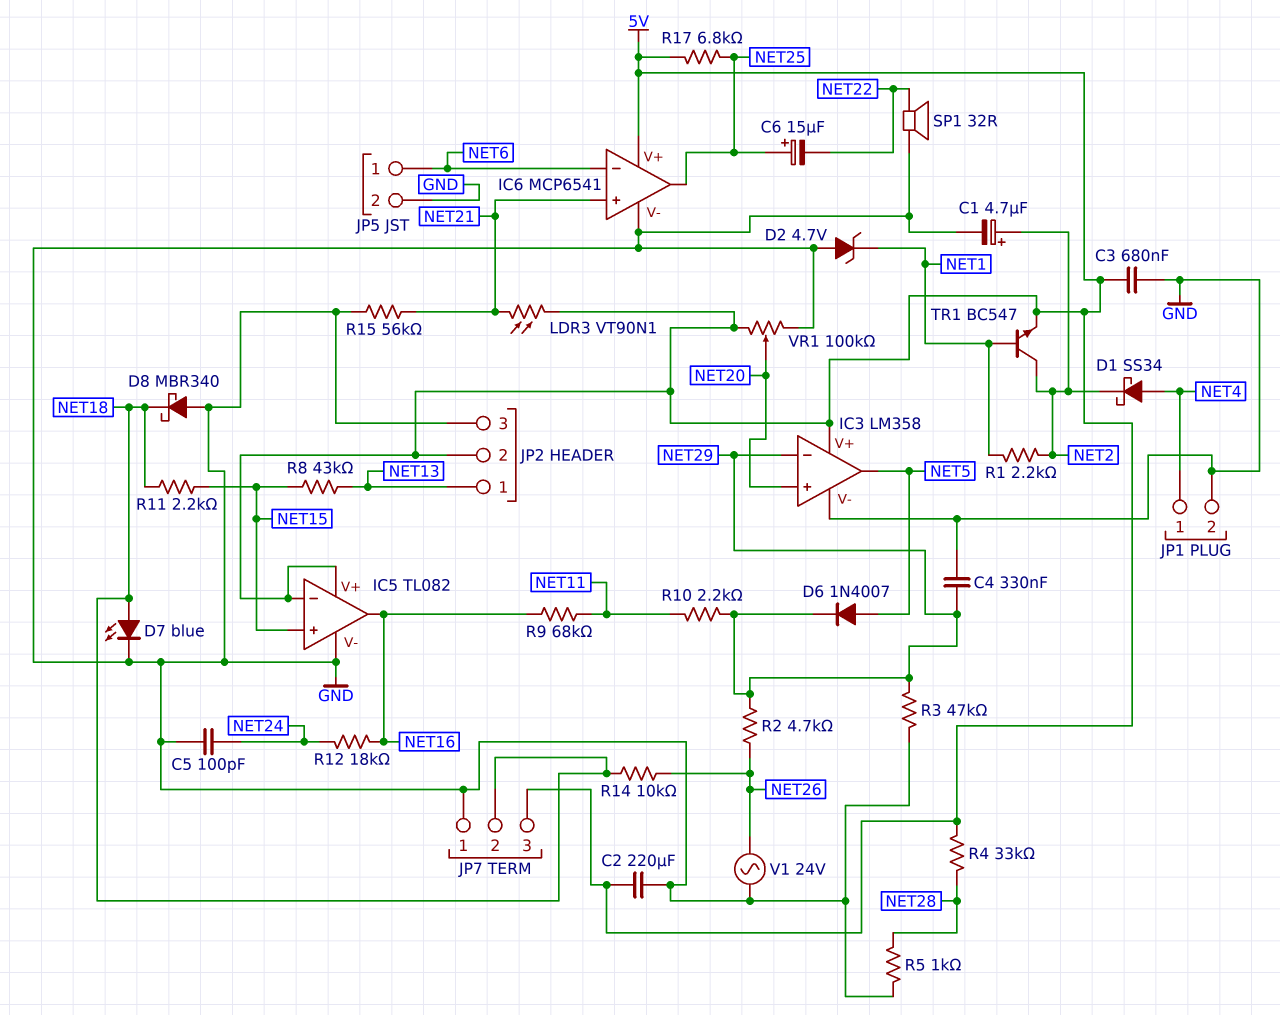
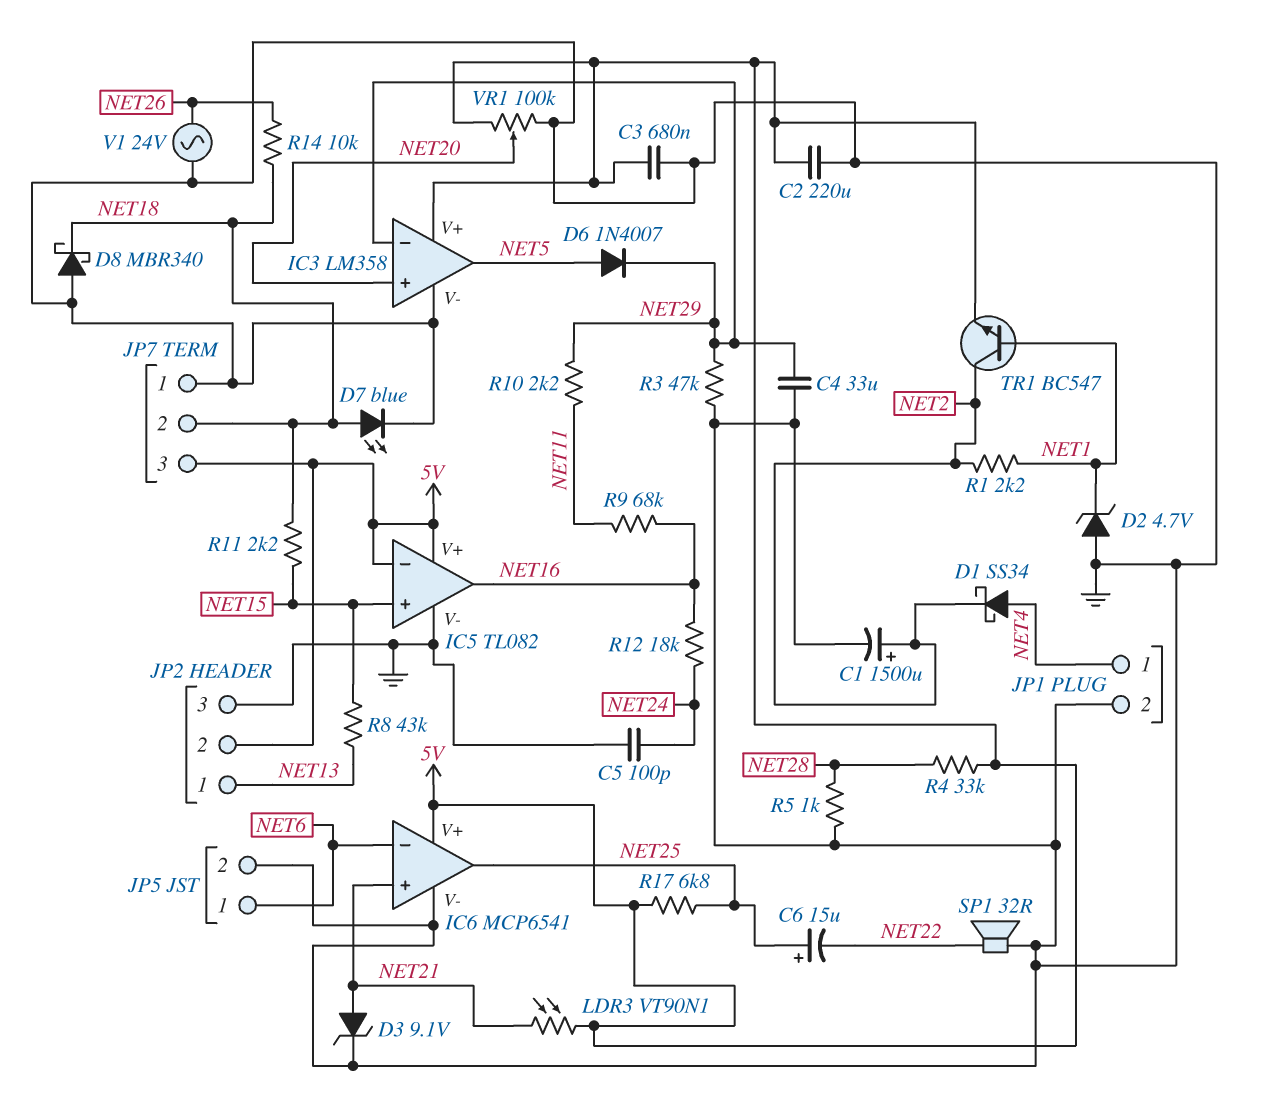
C1: 4.7uF (plus NET2, minus GND) -> 1500uF (plus NET2, minus GND)
C4: 330nF (GND, NET29) -> 33uF (GND, NET29)
D3: none -> zener 9.1V (A NET21, K GND)
R2: 4.7k (NET26, NET29) -> none
R15: 56k (GND, NET21) -> none

